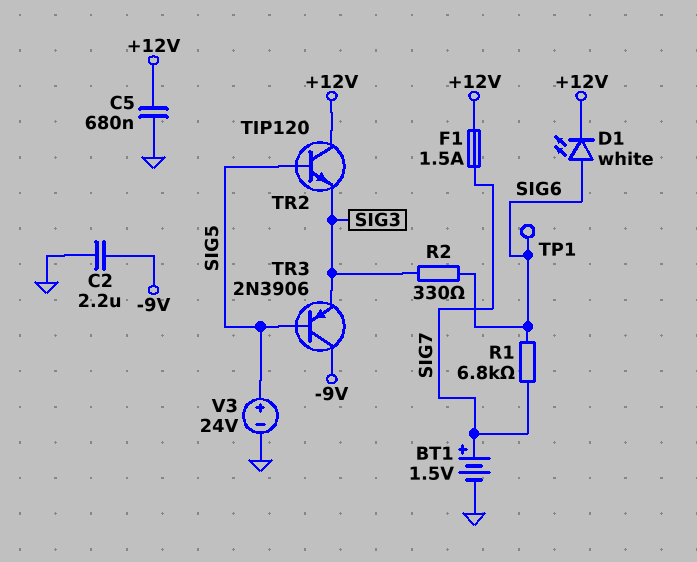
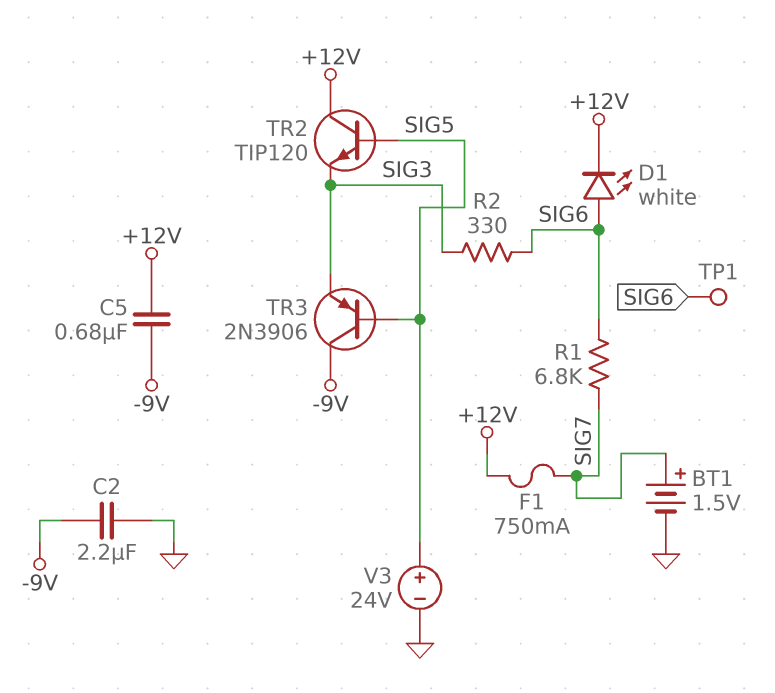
C5: 680nF (+12V, GND) -> 680nF (+12V, -9V)
F1: 1.5A (+12V, SIG7) -> 750mA (+12V, SIG7)

